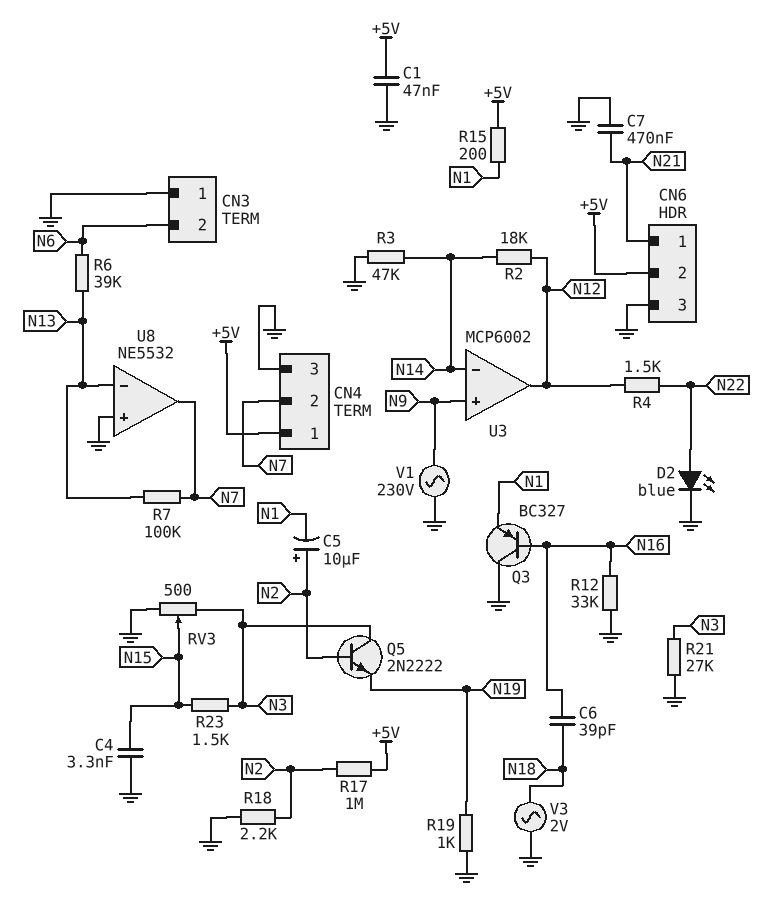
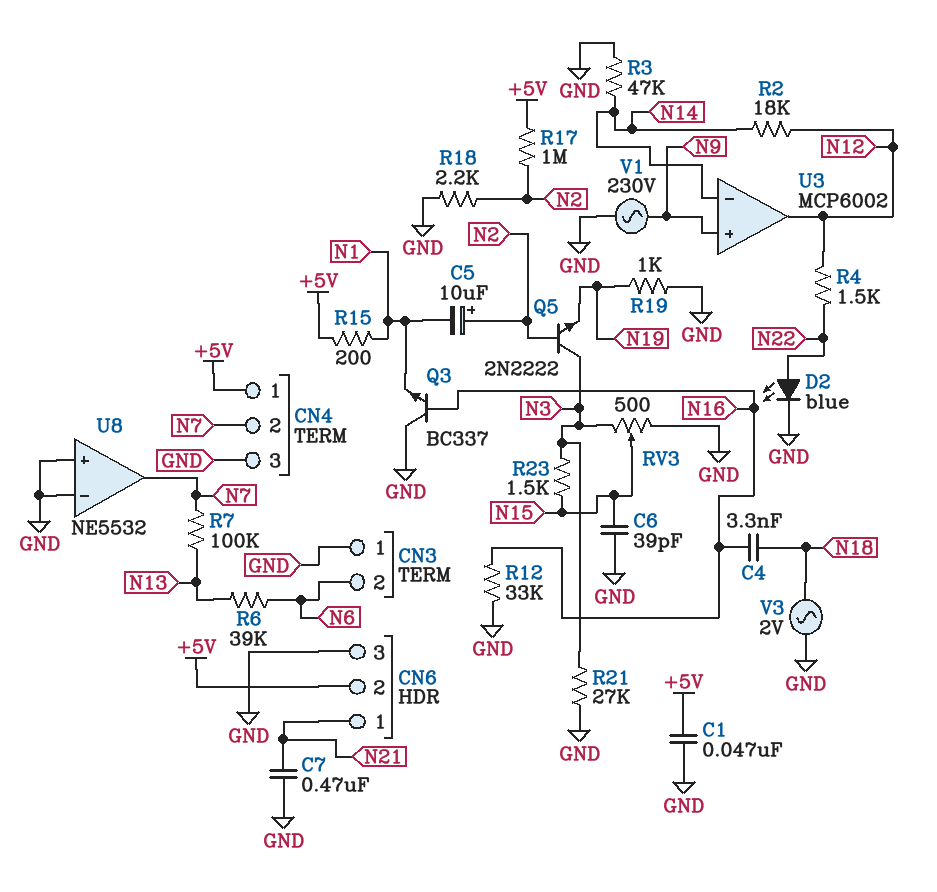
C4: 3.3nF (GND, N15) -> 3.3nF (N16, N18)
C6: 39pF (N16, N18) -> 39pF (GND, N15)
Q3: PNP BC327 (B N16, C GND, E N1) -> NPN BC337 (B N16, C GND, E N1)
U8 pin in-: N13 -> GND

